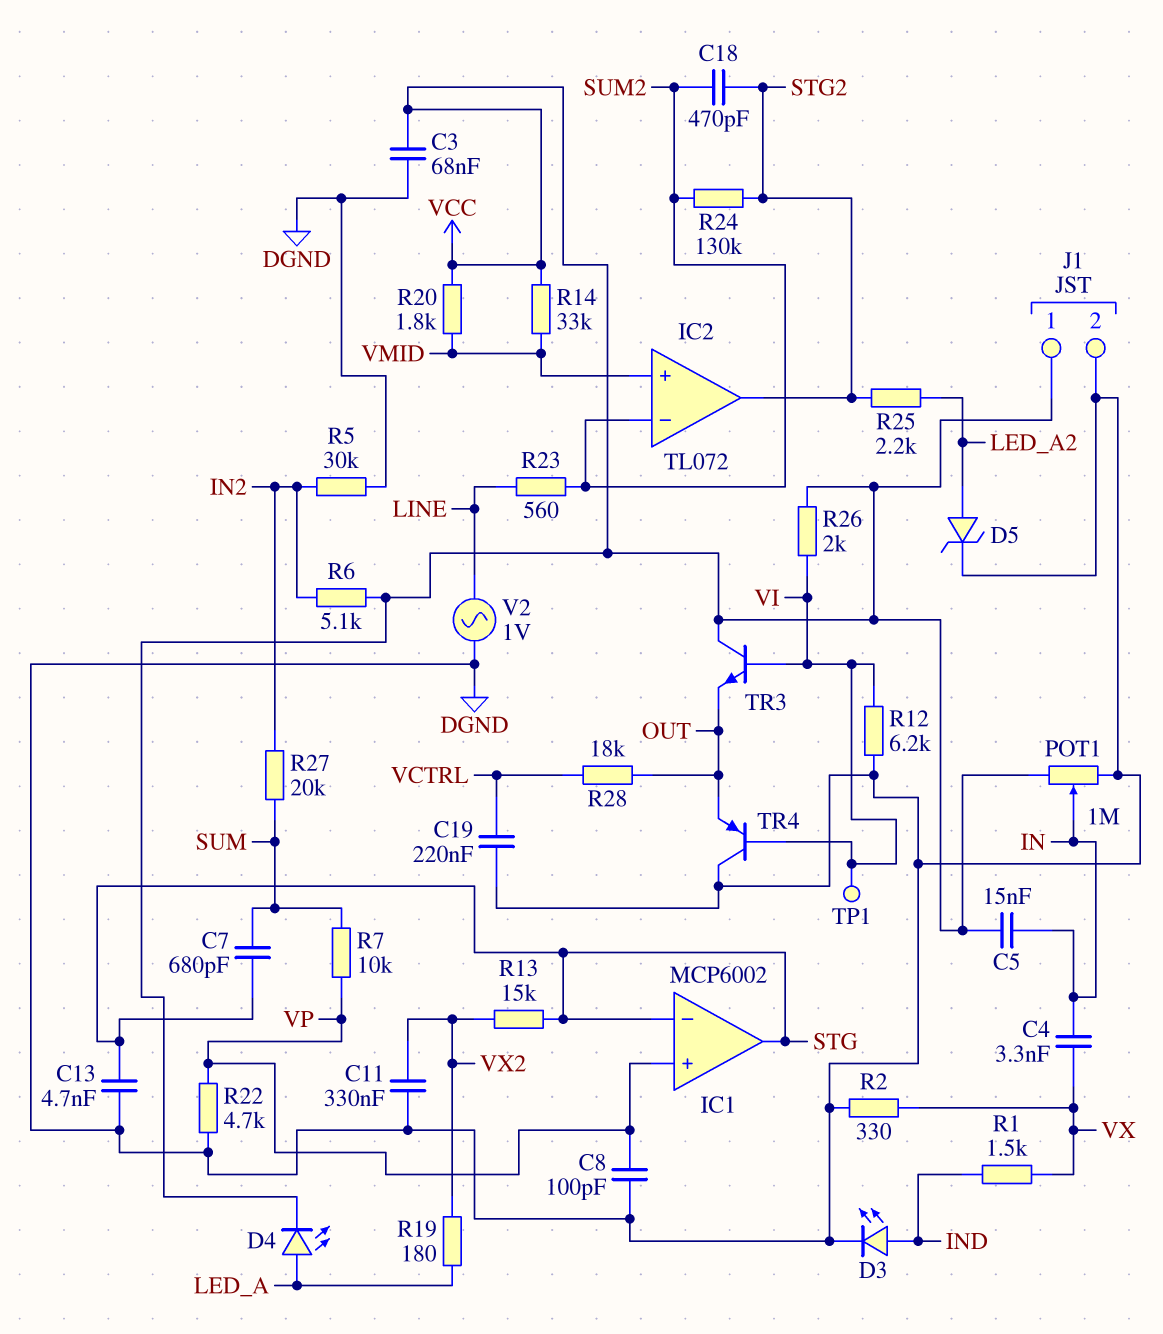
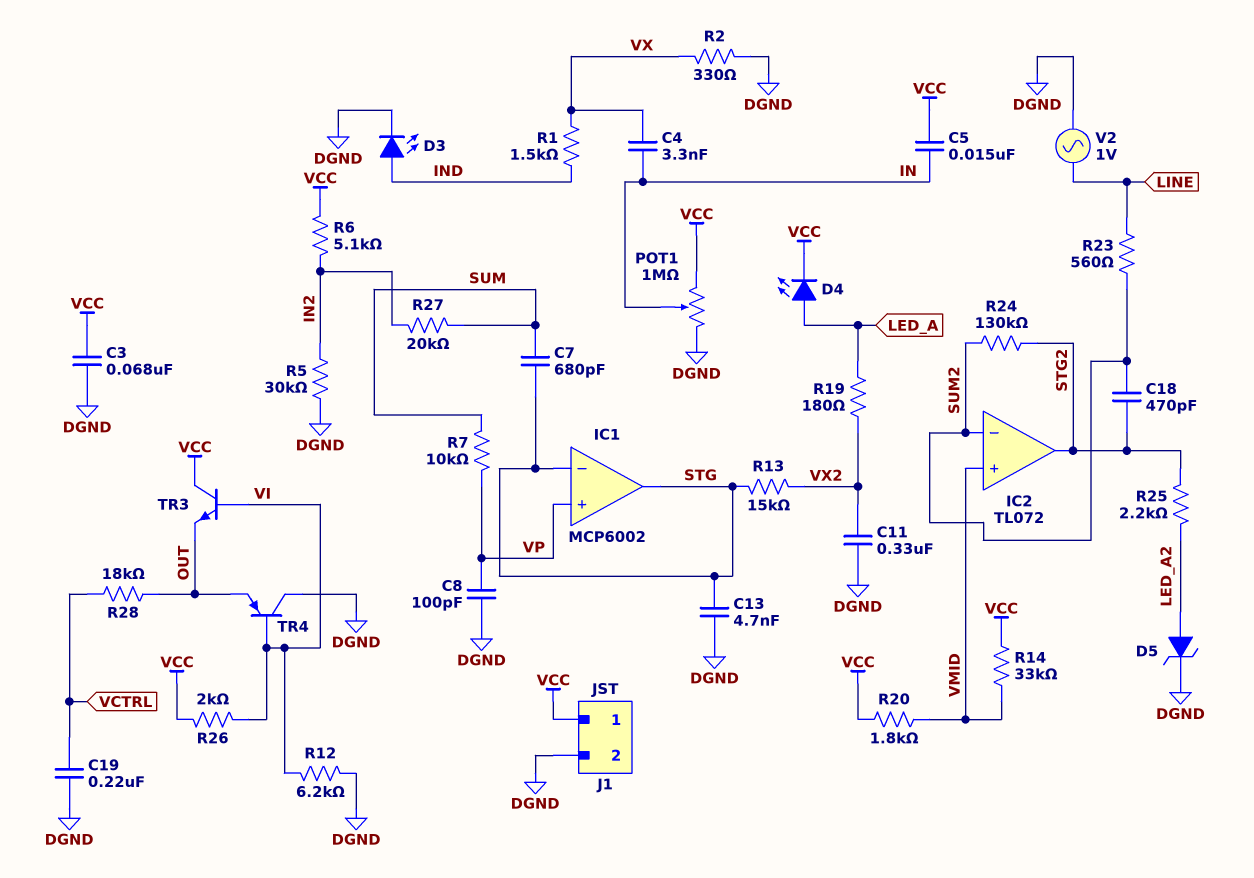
R22: 4.7k (DGND, VP) -> none
TP1: test point (VI) -> none

